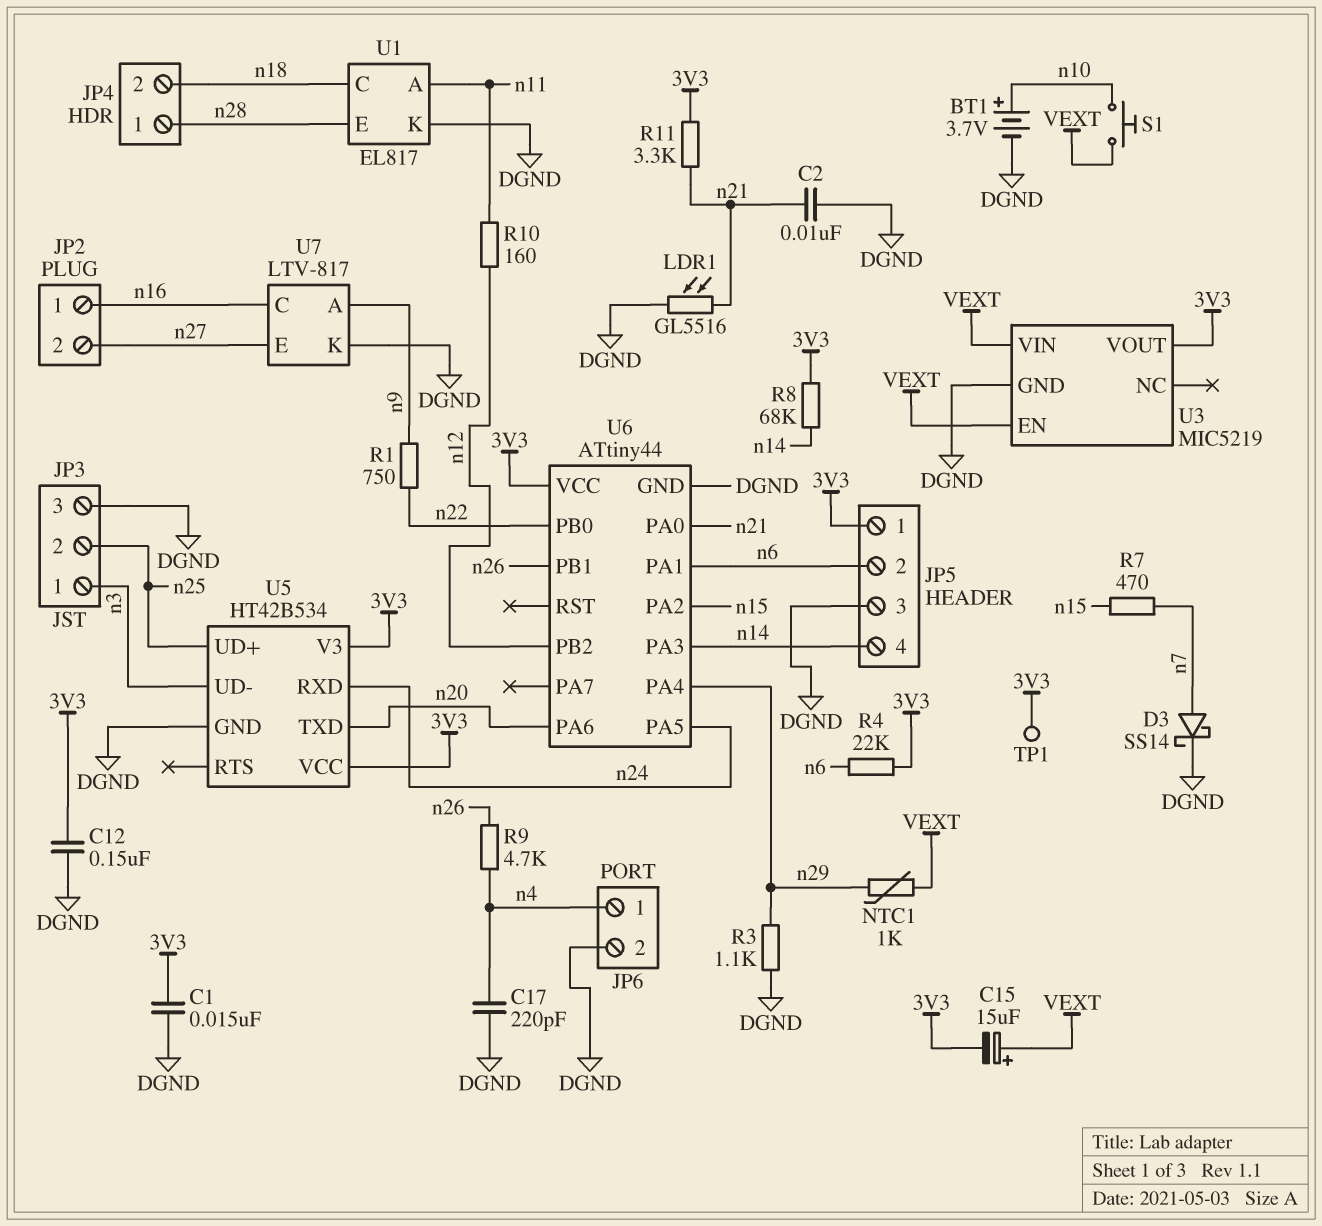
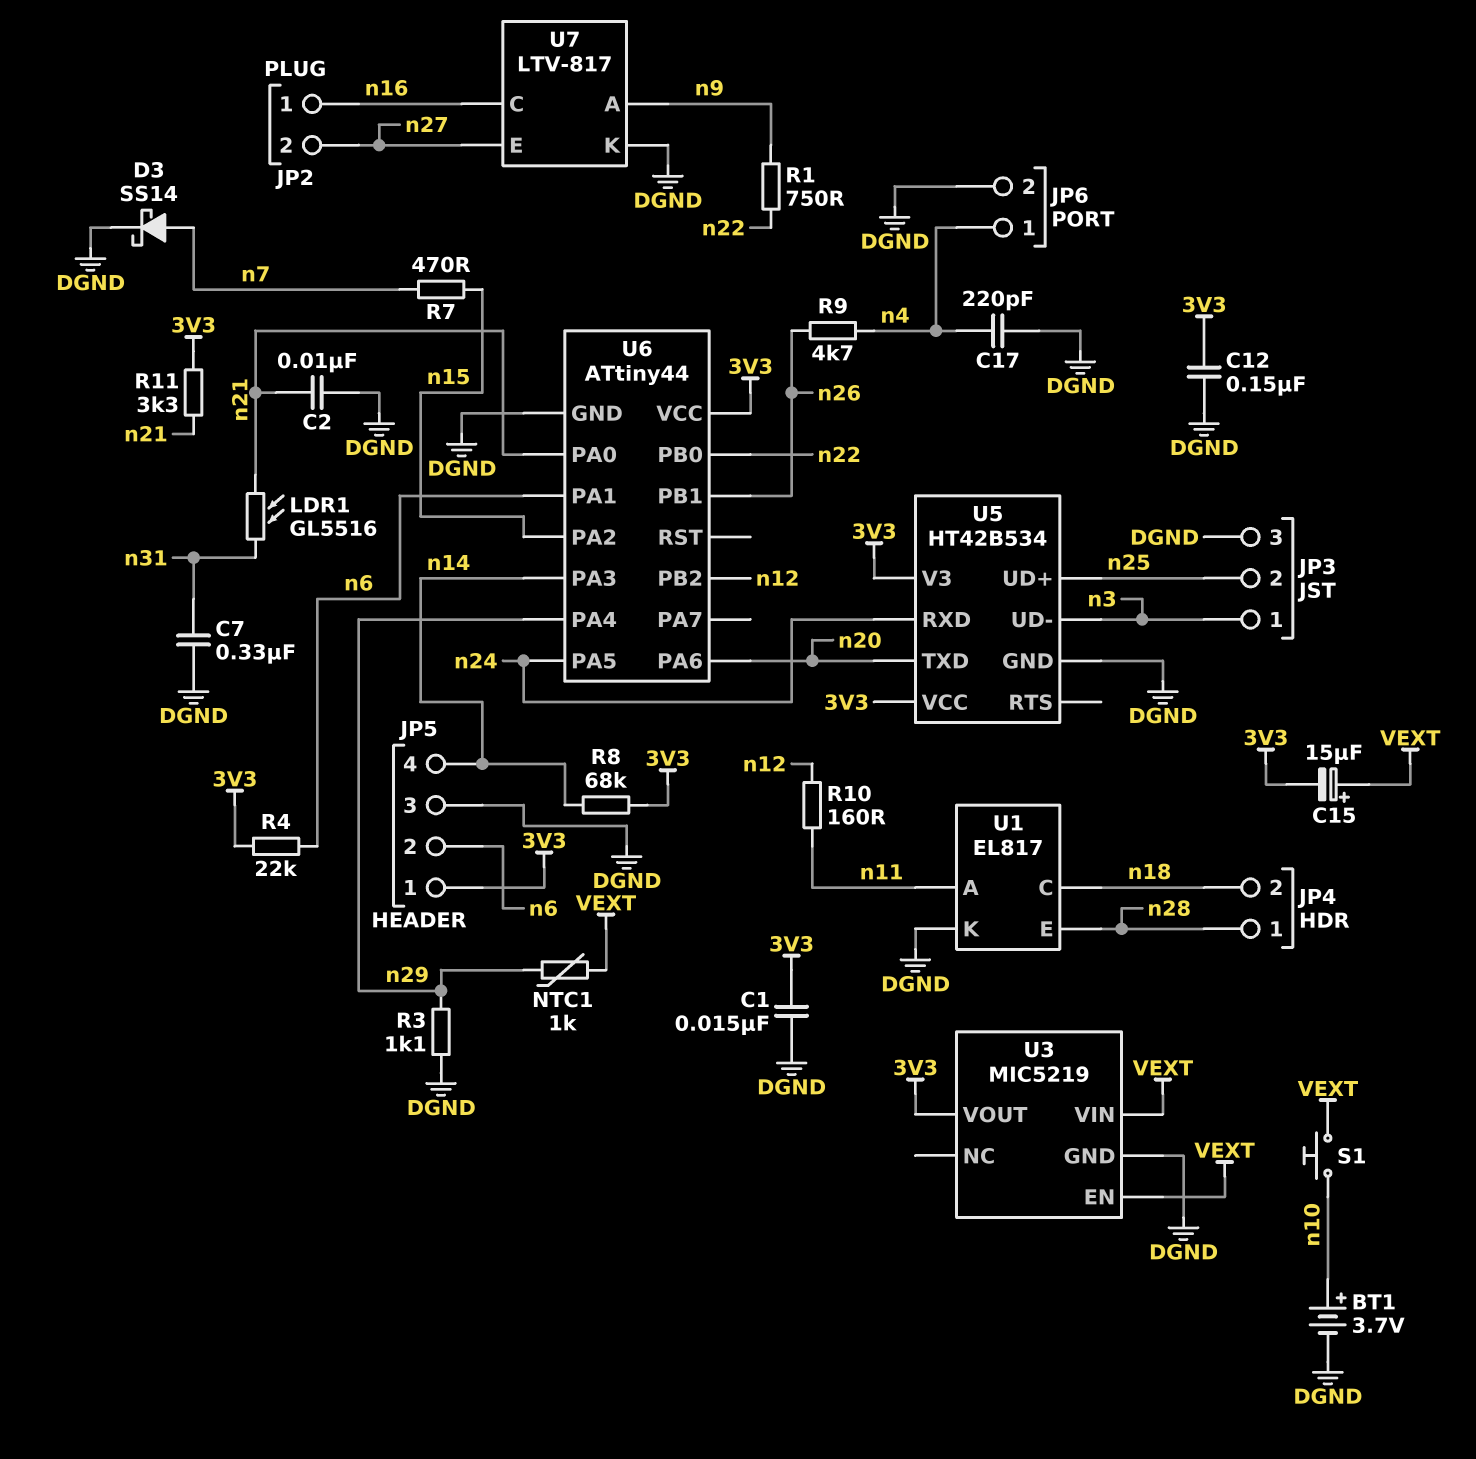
C7: none -> 330nF (DGND, n31)
LDR1: GL5516 (DGND, n21) -> GL5516 (n21, n31)
TP1: test point (3V3) -> none

